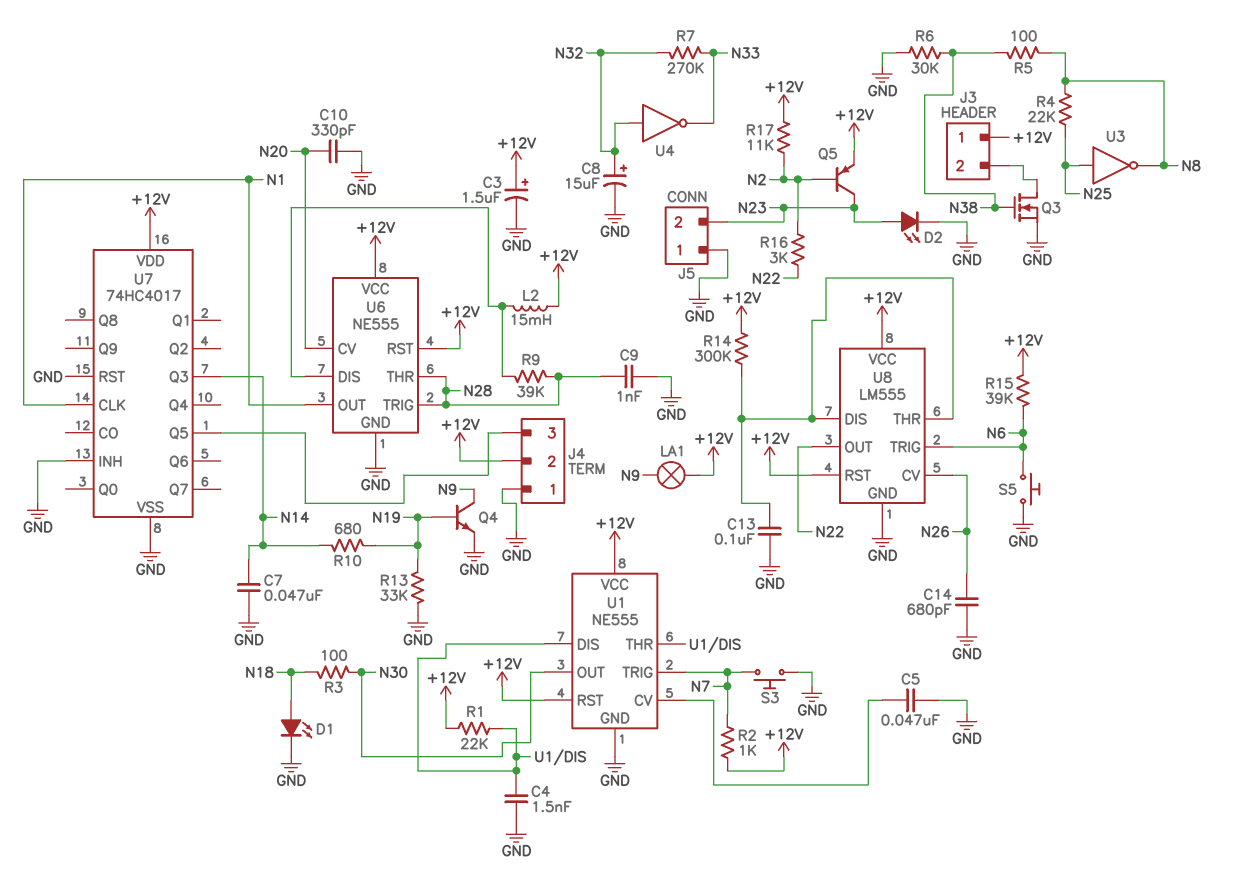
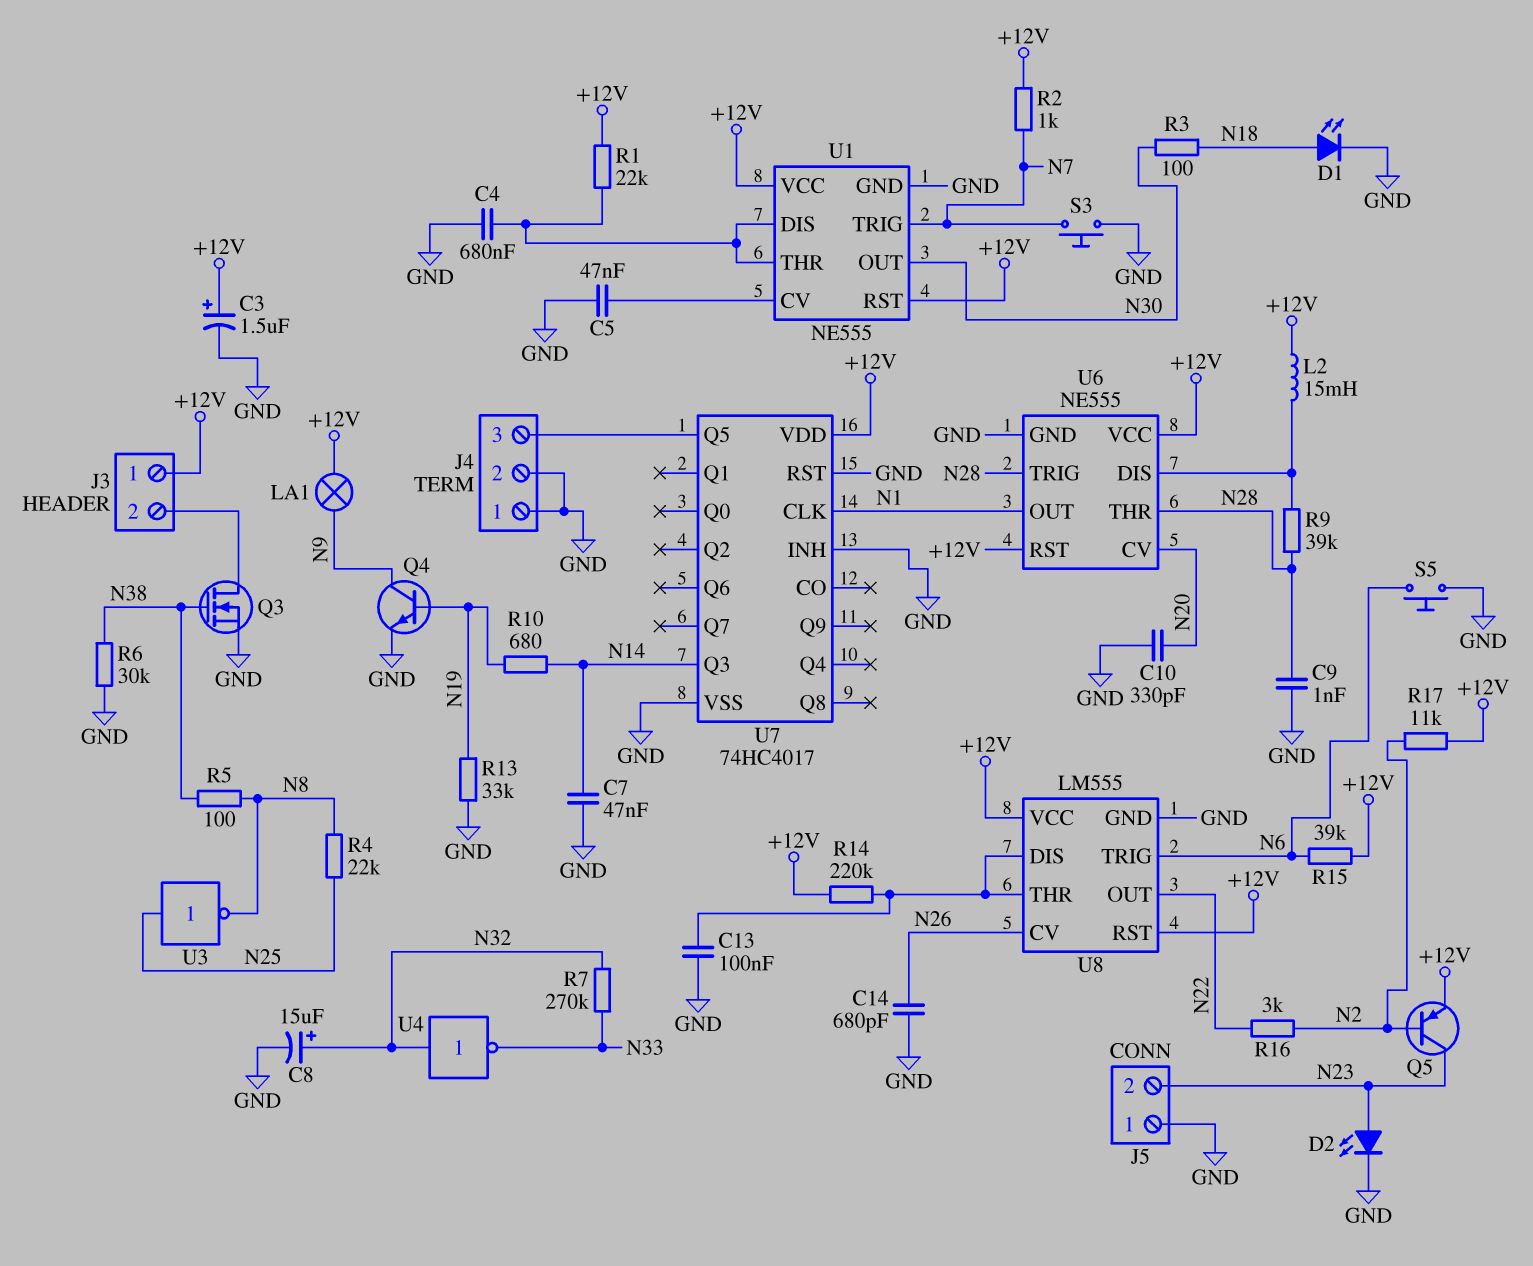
C4: 1.5nF (GND, U1/DIS) -> 680nF (GND, U1/DIS)
J4 pin 2: +12V -> GND
R14: 300k (+12V, U8/DIS) -> 220k (+12V, U8/DIS)

